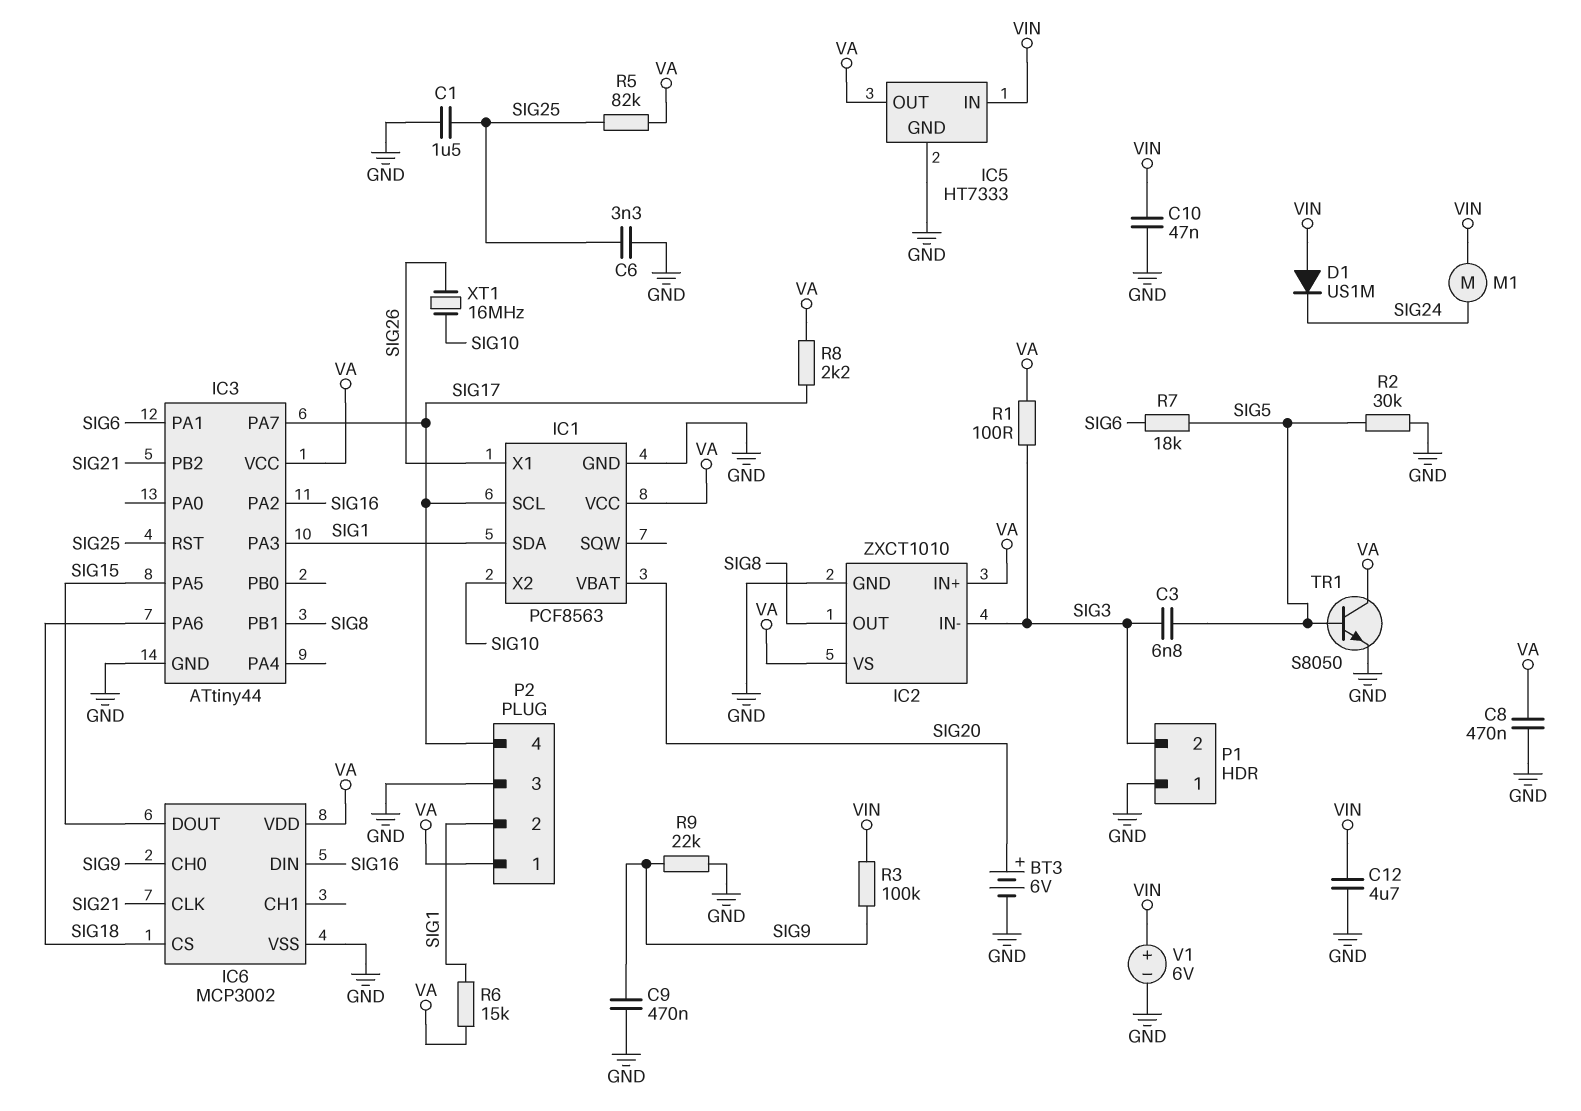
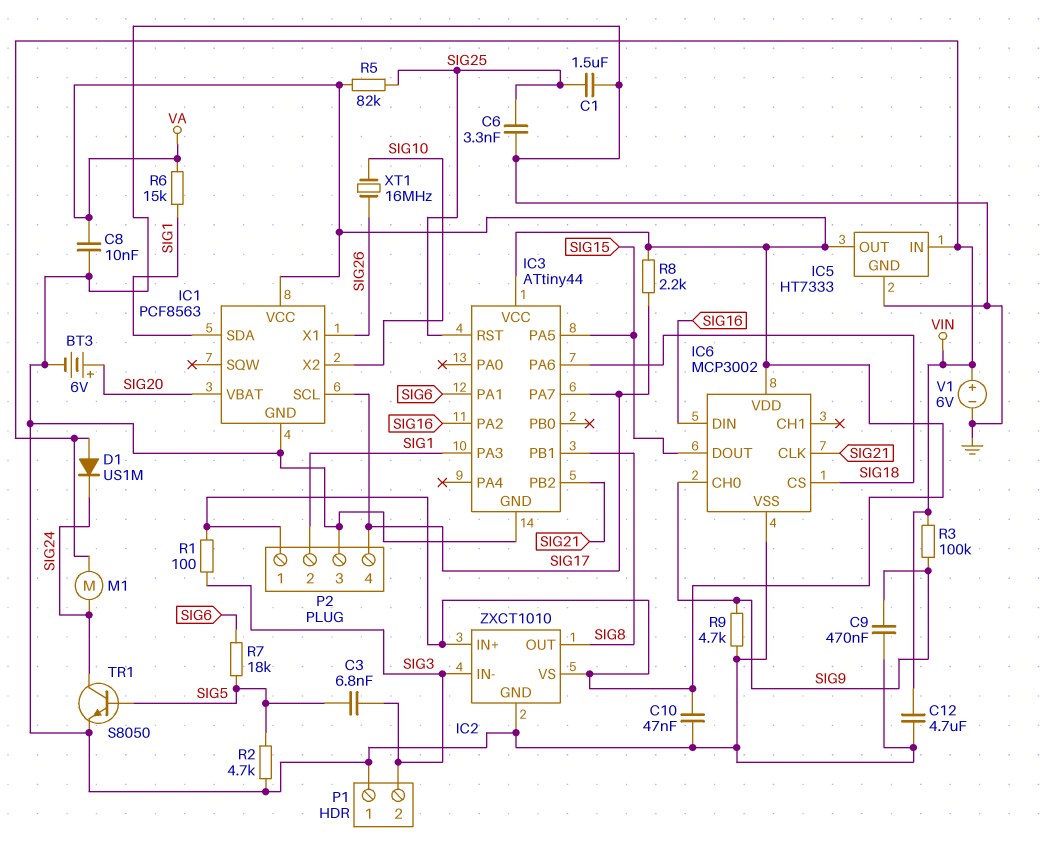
C8: 470nF (GND, VA) -> 10nF (GND, VA)
C10: 47nF (GND, VIN) -> 47nF (GND, VA)
R2: 30k (GND, SIG5) -> 4.7k (GND, SIG5)
R9: 22k (GND, SIG9) -> 4.7k (GND, SIG9)
TR1: NPN S8050 (B SIG5, C VA, E GND) -> NPN S8050 (B SIG5, C SIG24, E GND)

